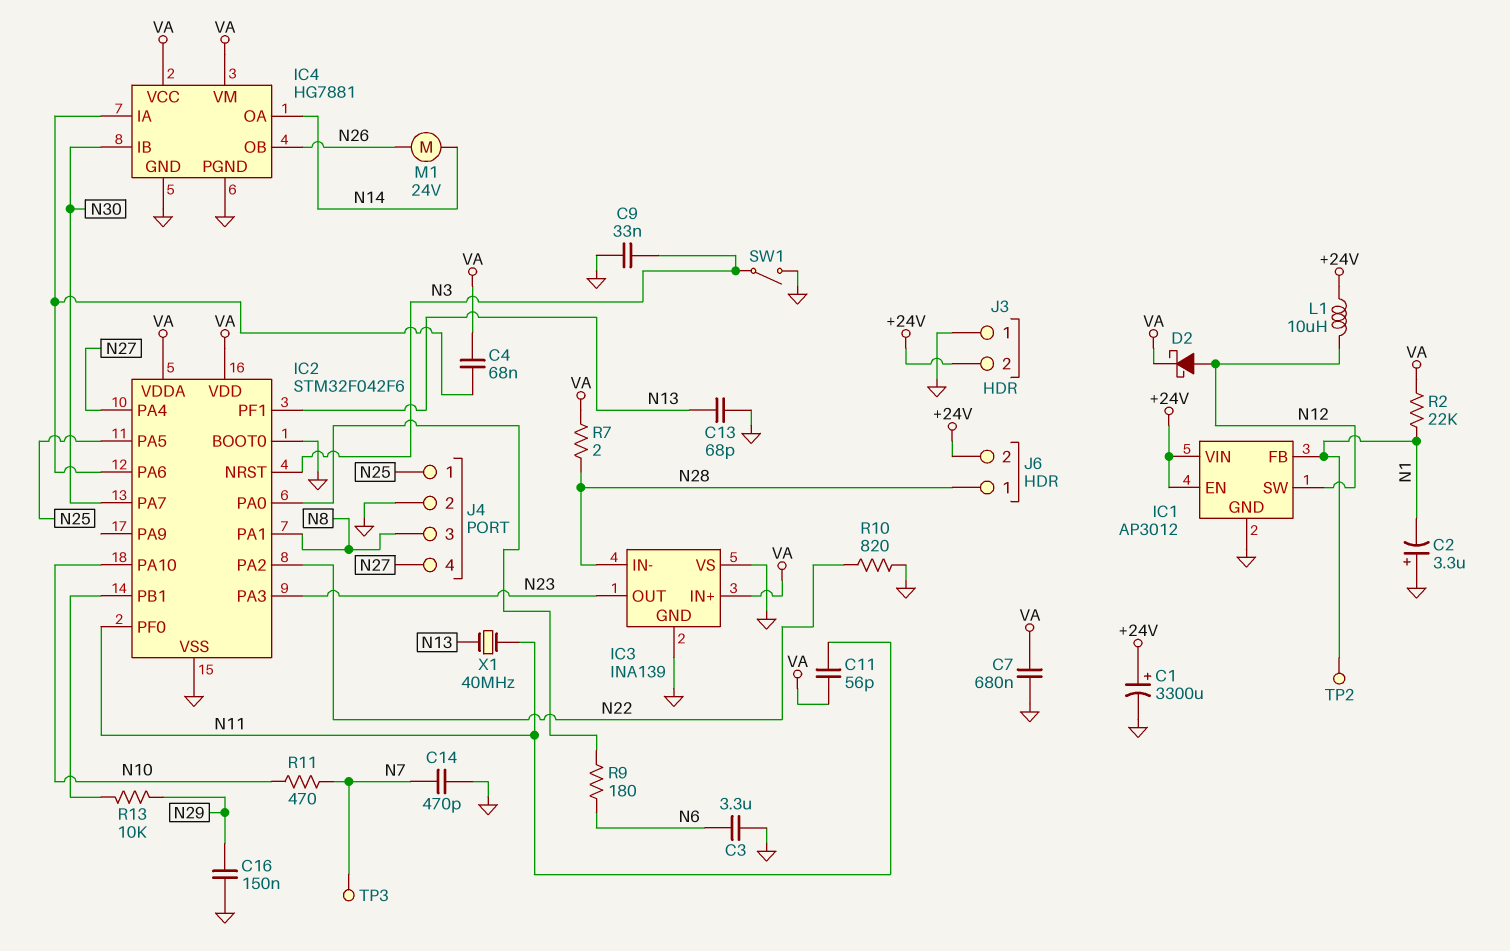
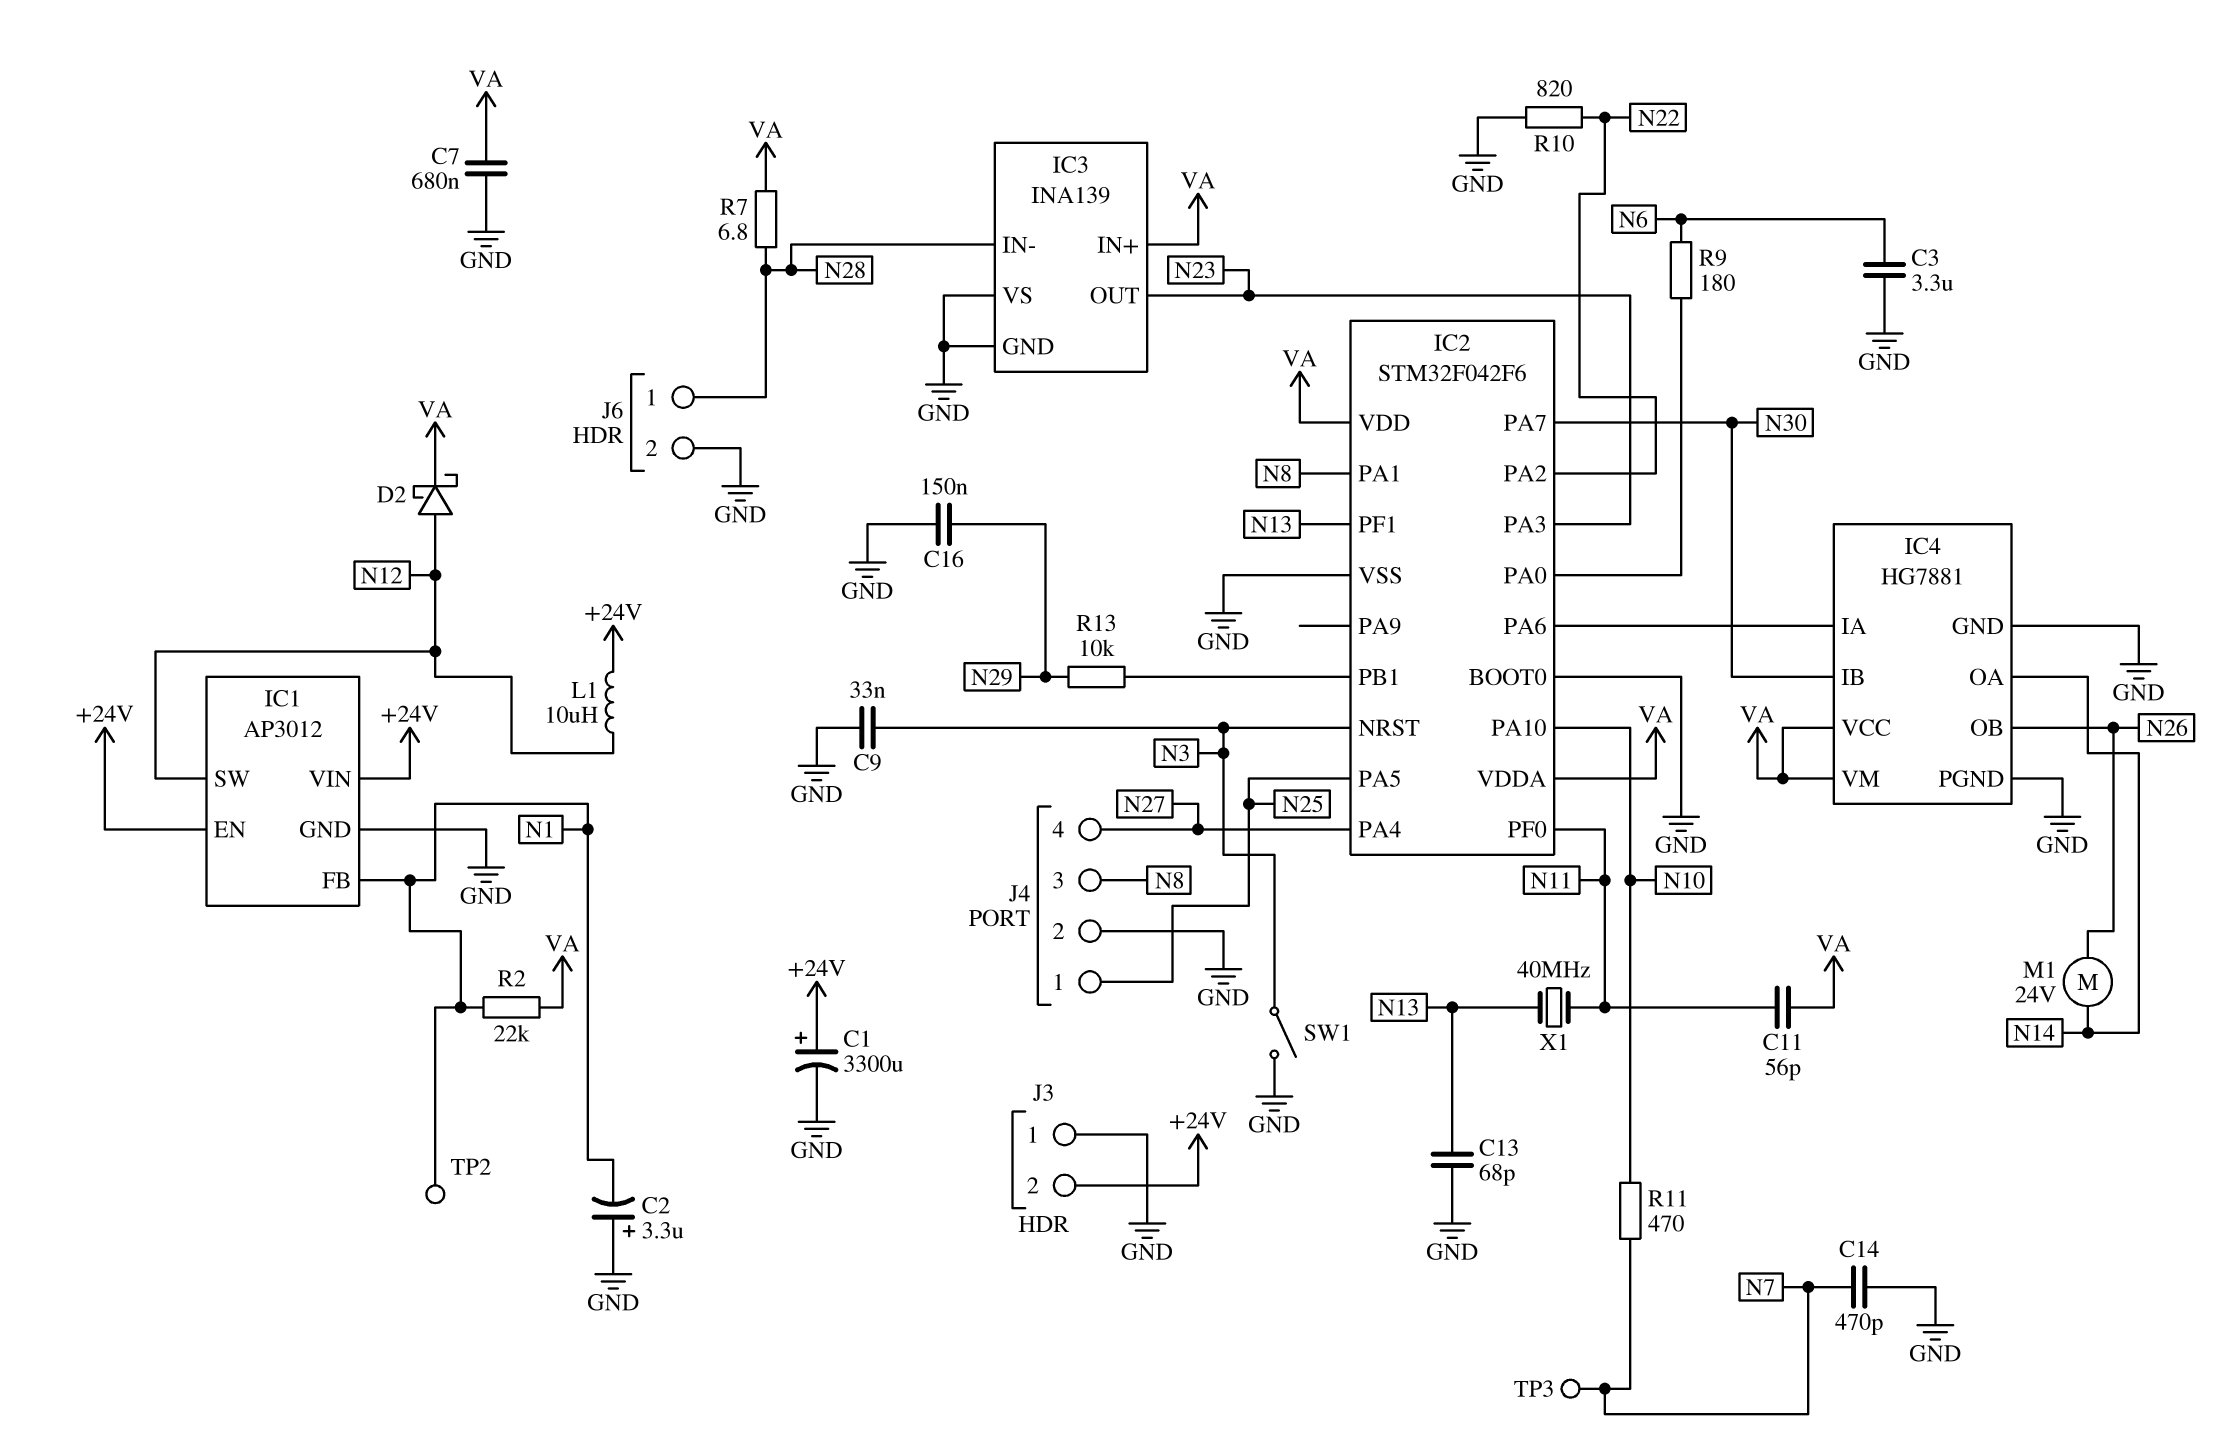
C4: 68nF (IC2/PA6, VA) -> none
J6 pin 2: +24V -> GND
R7: 2 (N28, VA) -> 6.8 (N28, VA)

